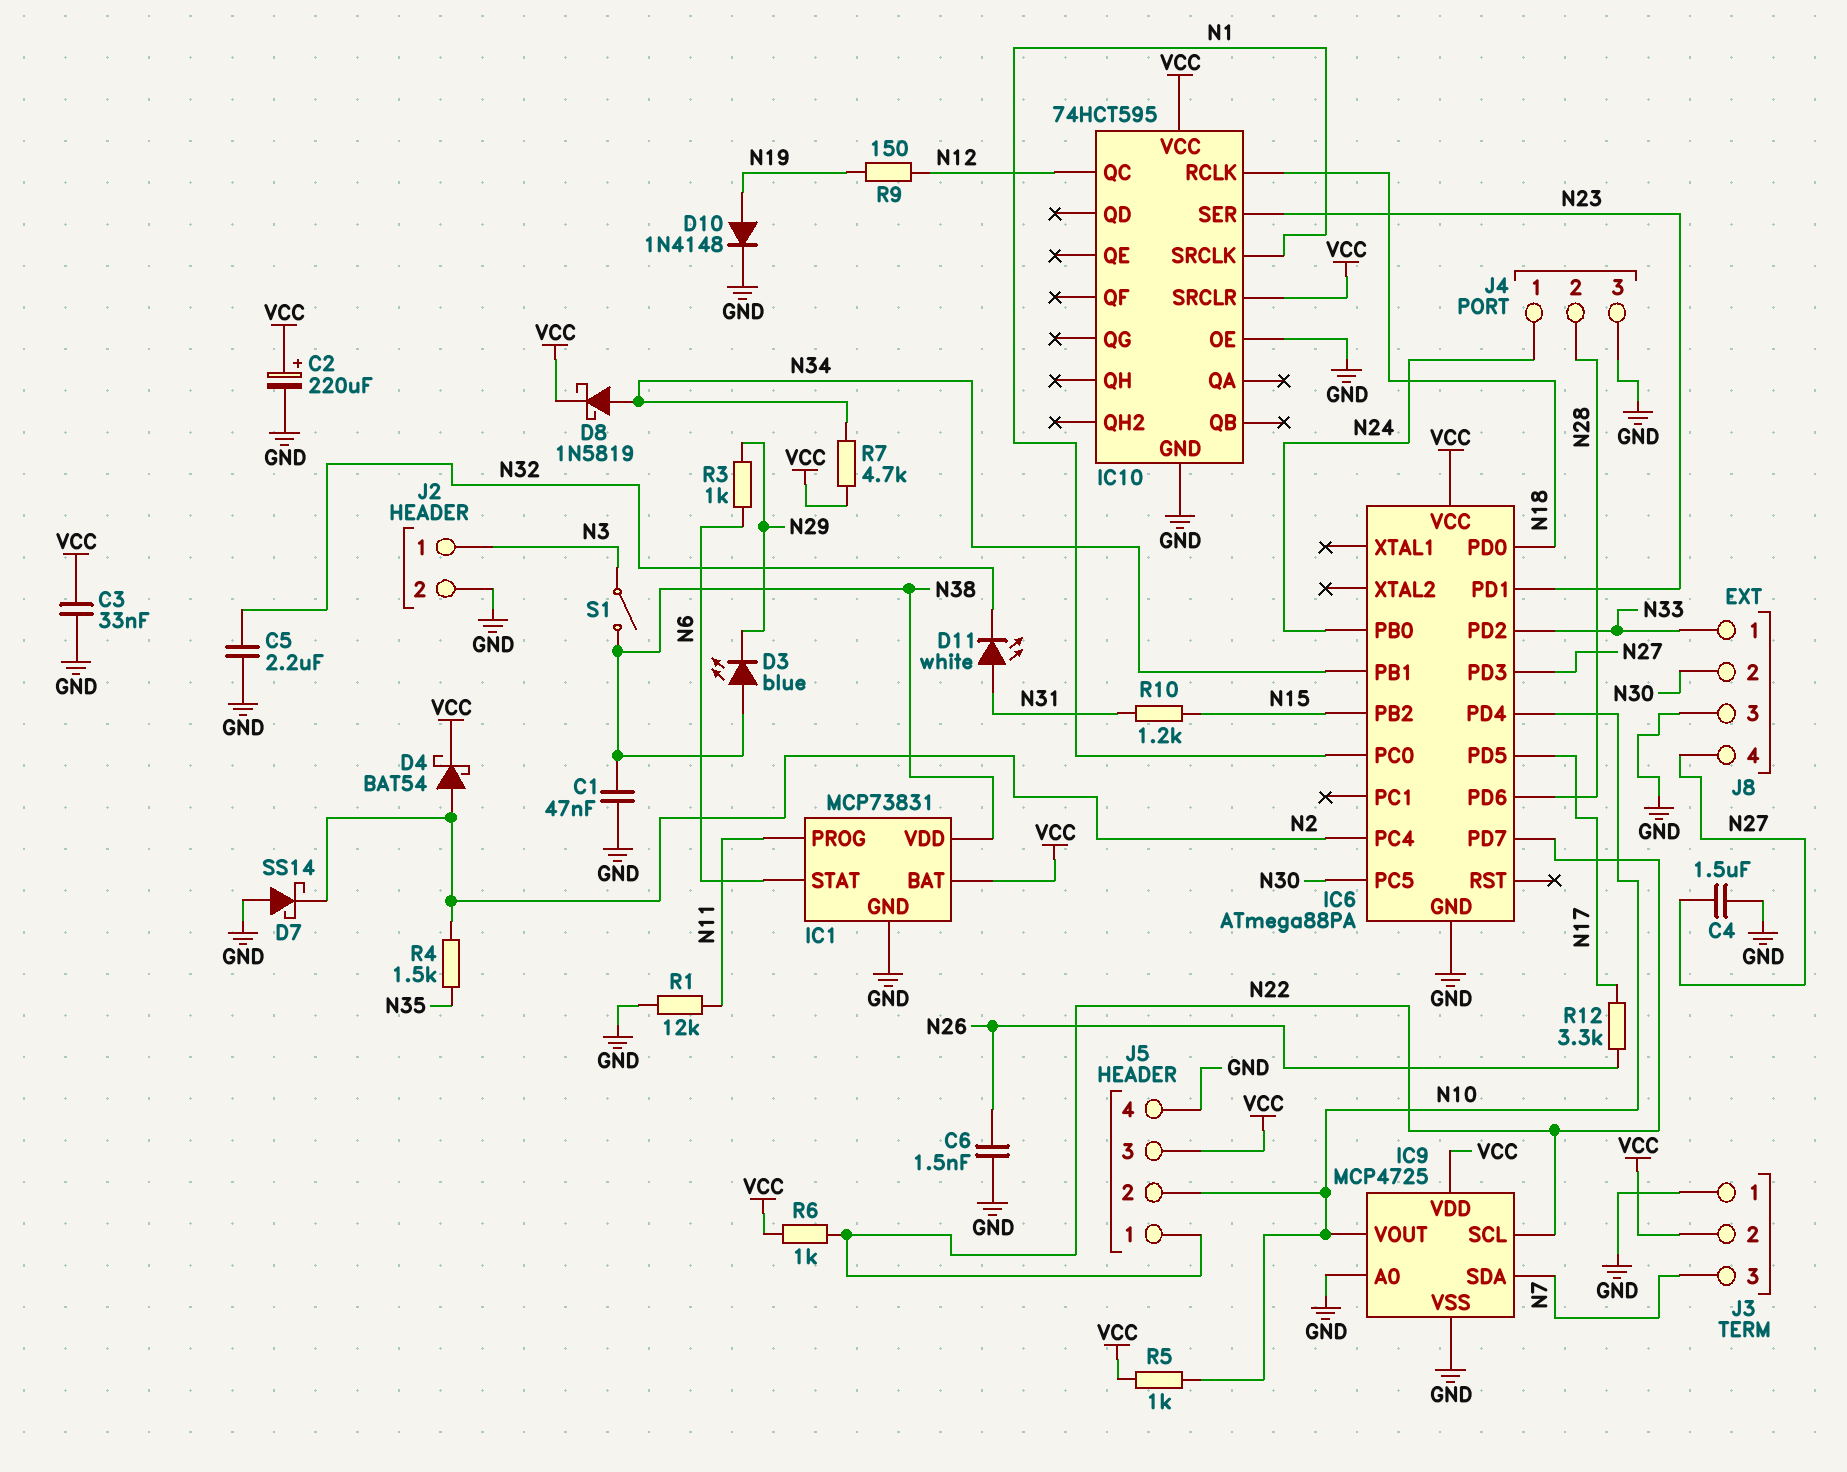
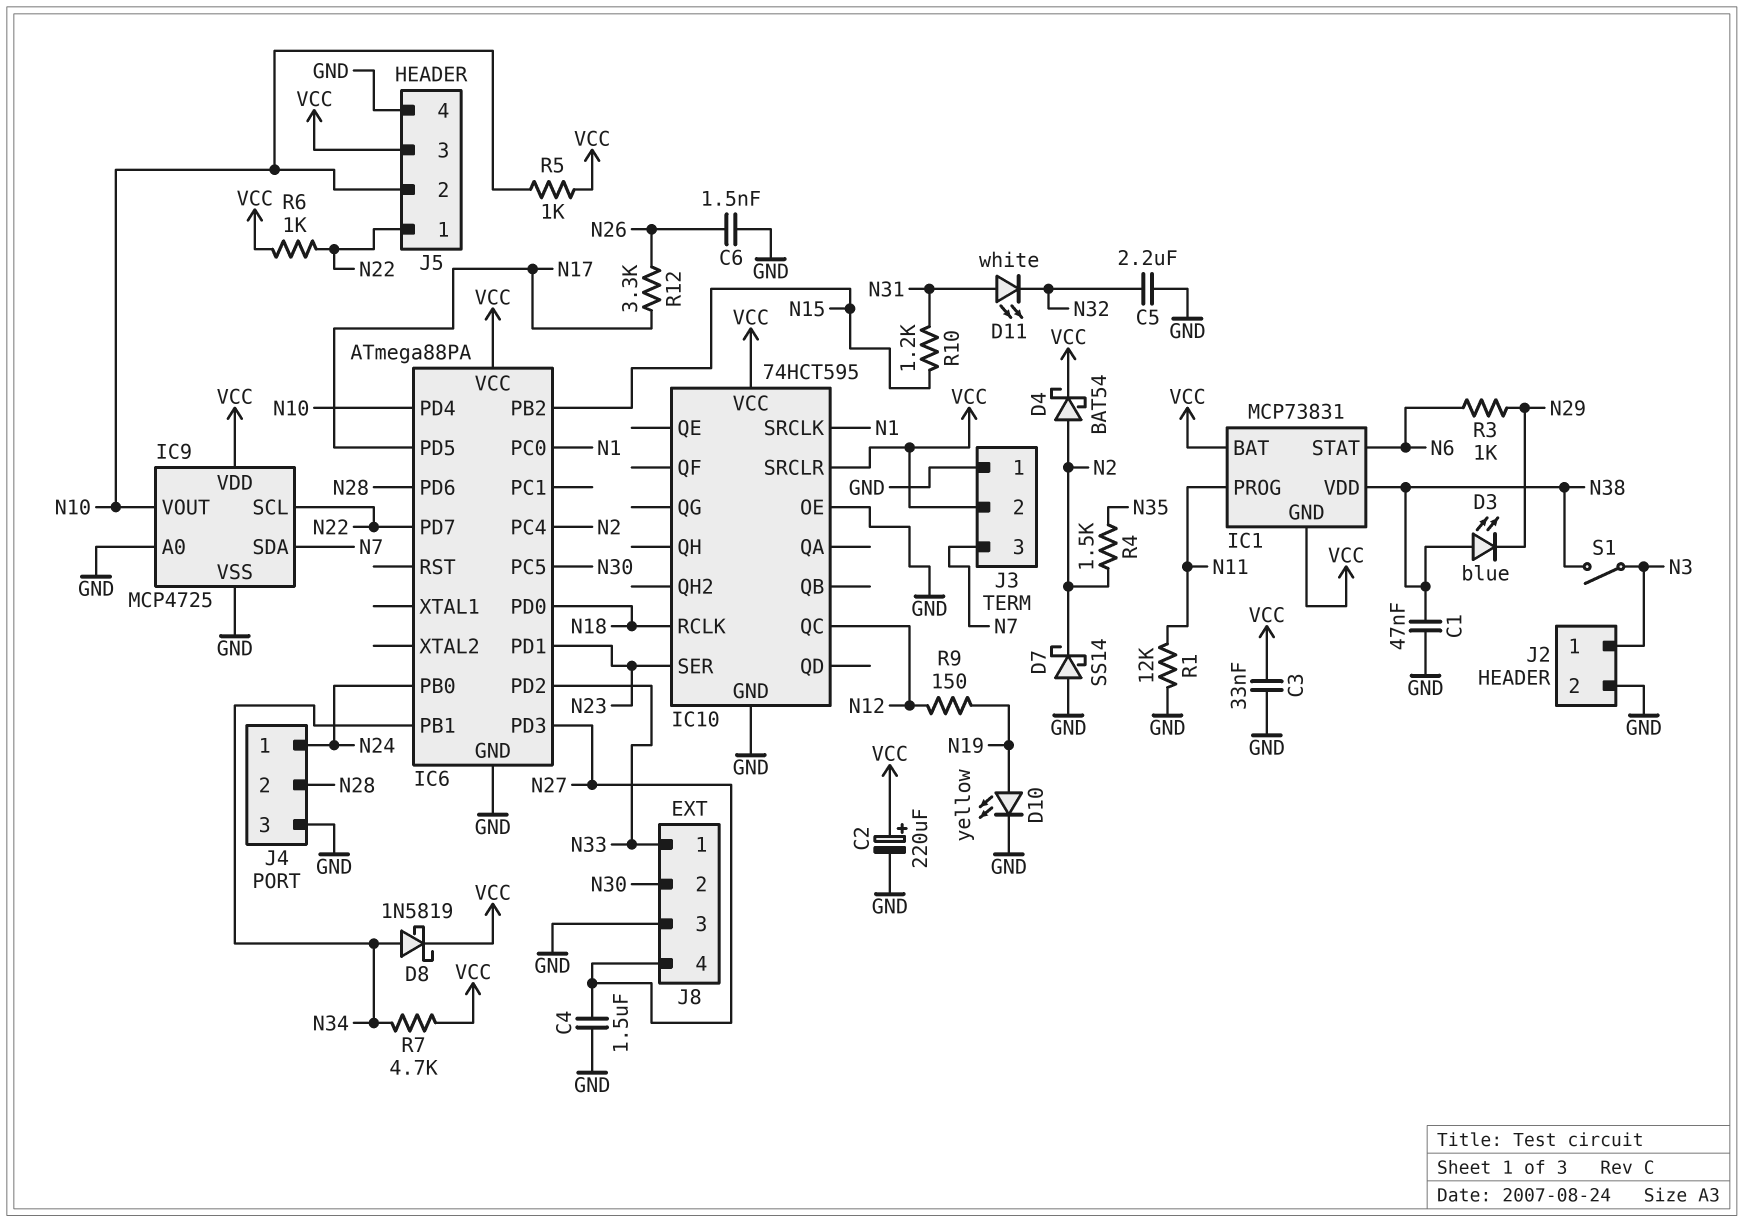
D10: diode 1N4148 (A N19, K GND) -> LED yellow (A N19, K GND)
IC1 pin GND: GND -> VCC

